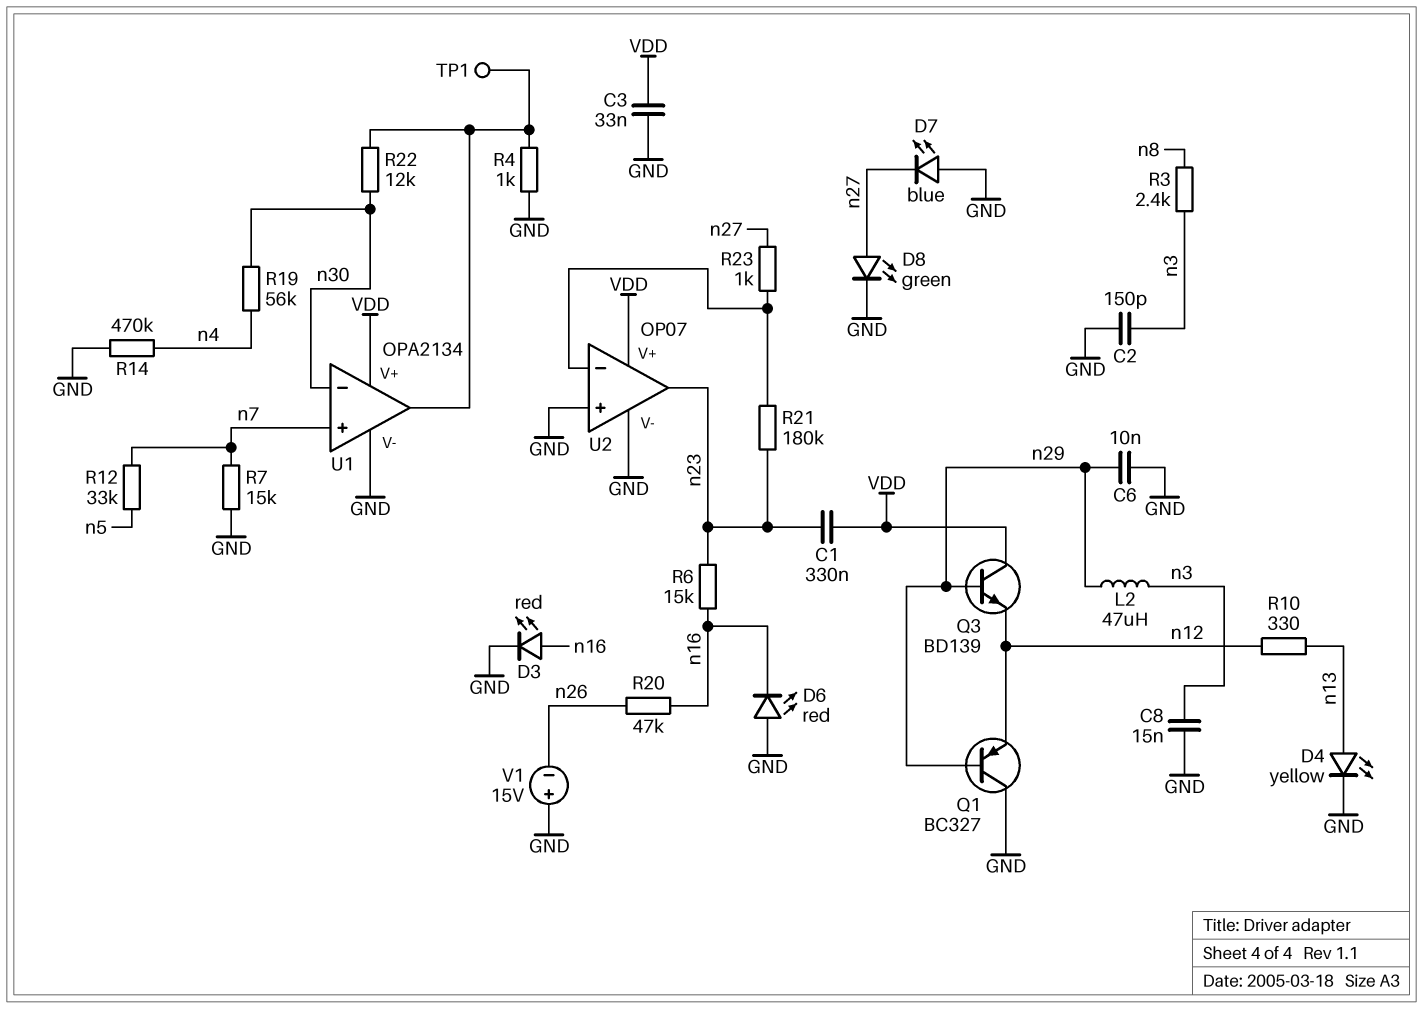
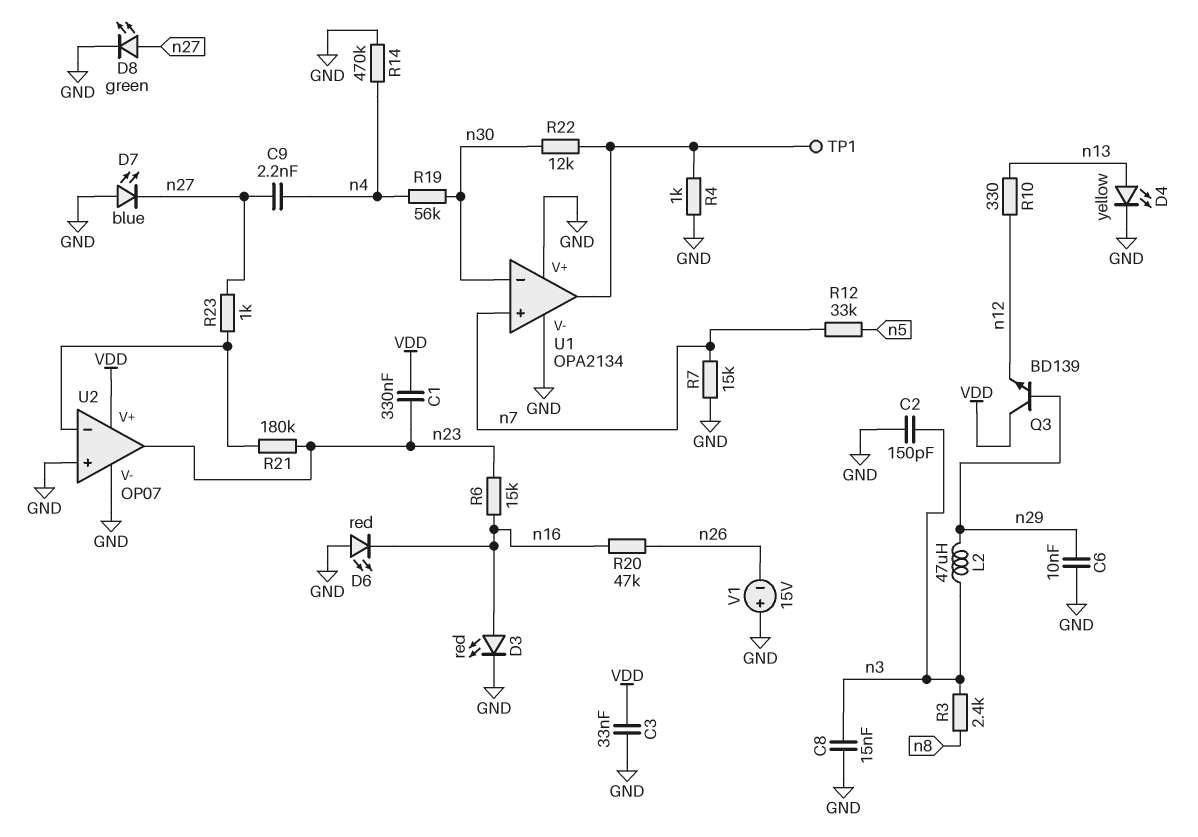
C9: none -> 2.2nF (n4, n27)
Q1: PNP BC327 (B n29, C GND, E n12) -> none
U1 pin V+: VDD -> GND

